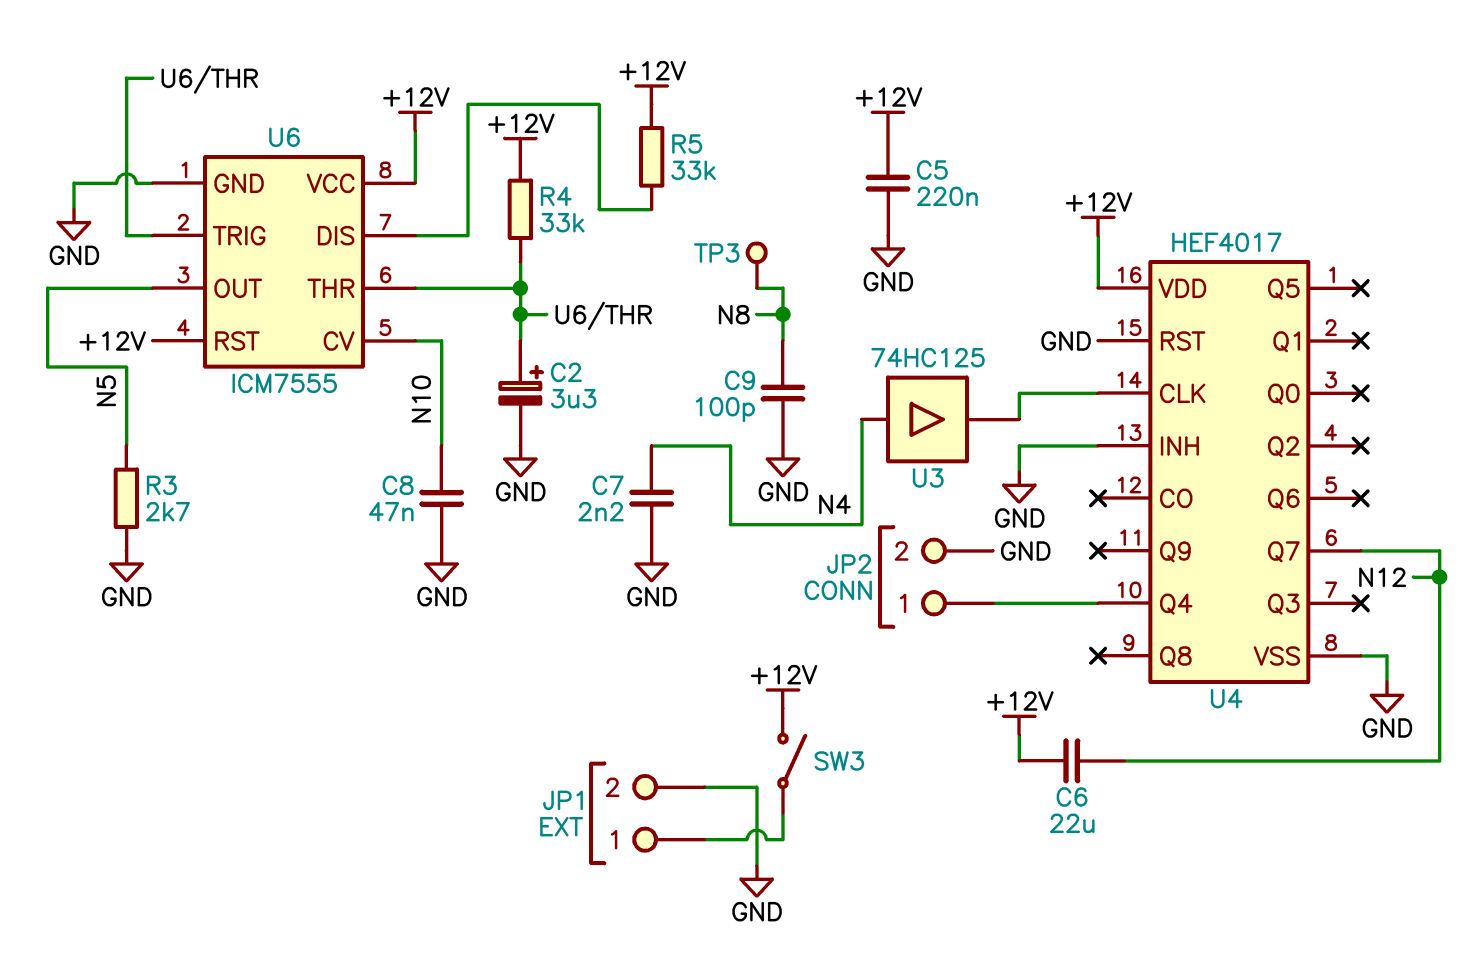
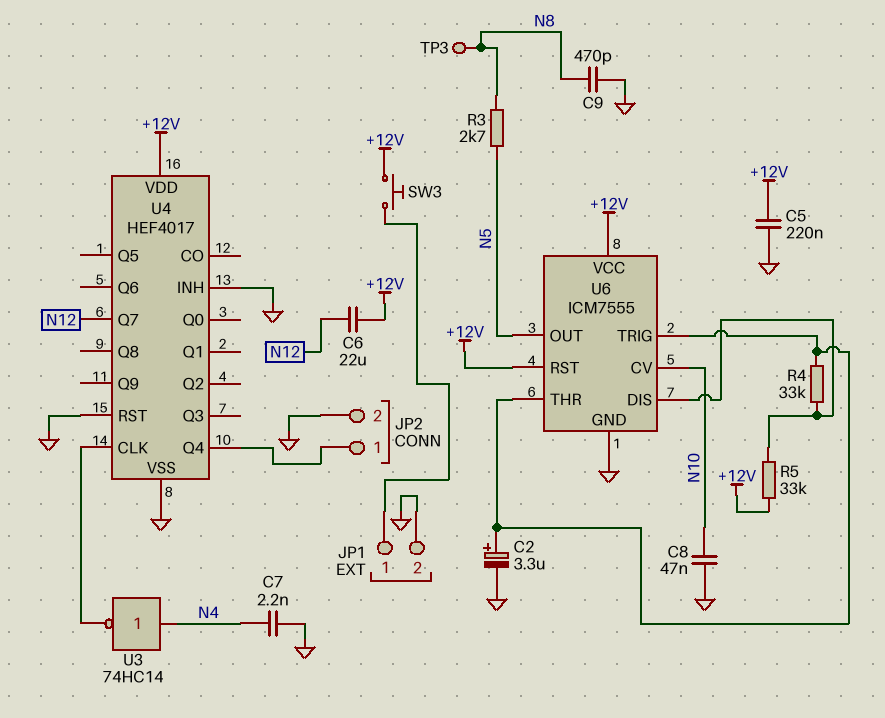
C9: 100pF (GND, N8) -> 470pF (GND, N8)
R3: 2.7k (GND, N5) -> 2.7k (N5, N8)
R4: 33k (+12V, U6/THR) -> 33k (U6/DIS, U6/THR)
SW3: switch (+12V, JP1/1) -> button (+12V, JP1/1)
U3: buffer 74HC125 (in N4, out U4/CLK) -> NOT 74HC14 (in N4, out U4/CLK)

